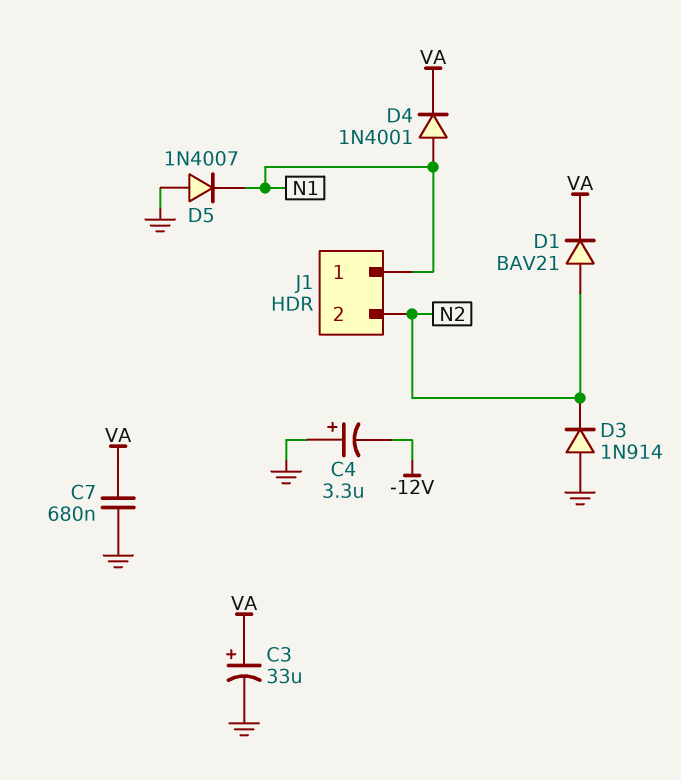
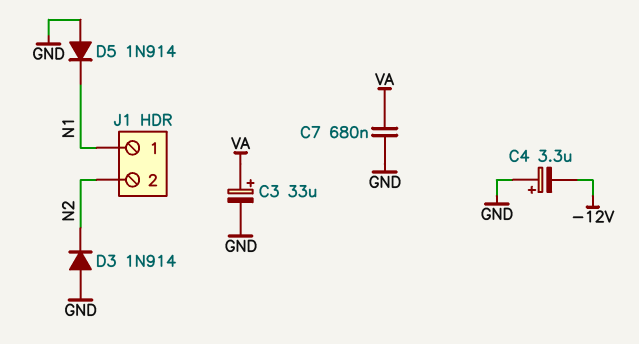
D1: diode BAV21 (A N2, K VA) -> none
D4: diode 1N4001 (A N1, K VA) -> none
D5: diode 1N4007 (A GND, K N1) -> diode 1N914 (A GND, K N1)

